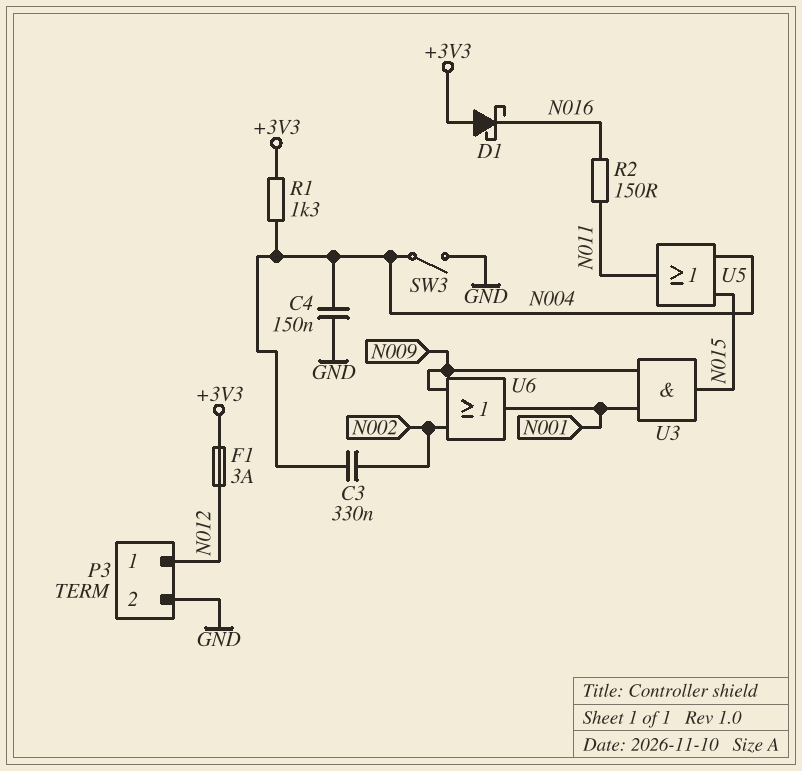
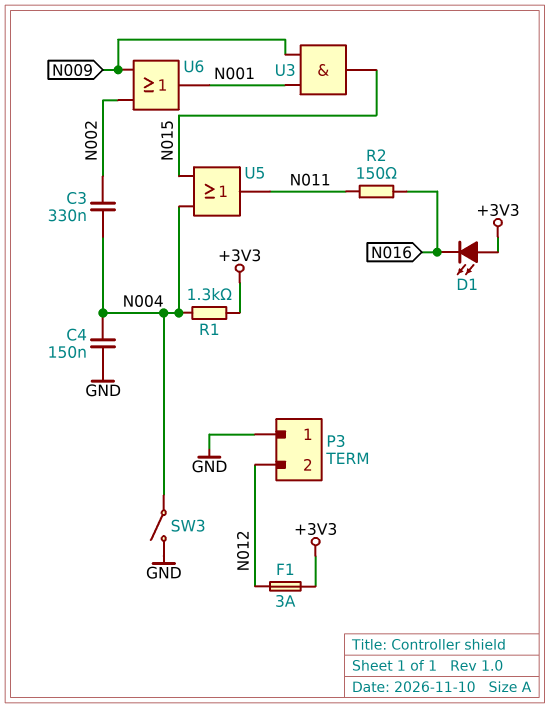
D1: schottky (A +3V3, K N016) -> LED (A +3V3, K N016)
P3 pin 1: N012 -> GND
P3 pin 2: GND -> N012

